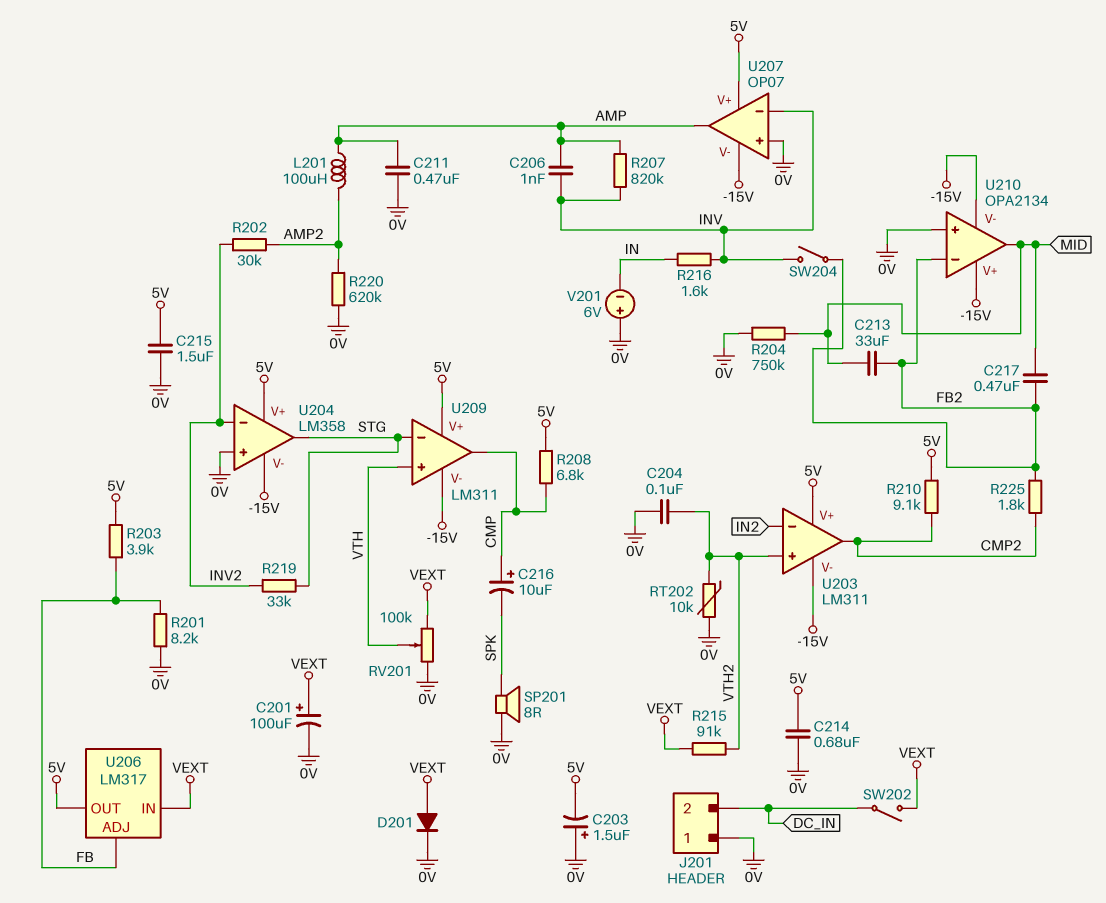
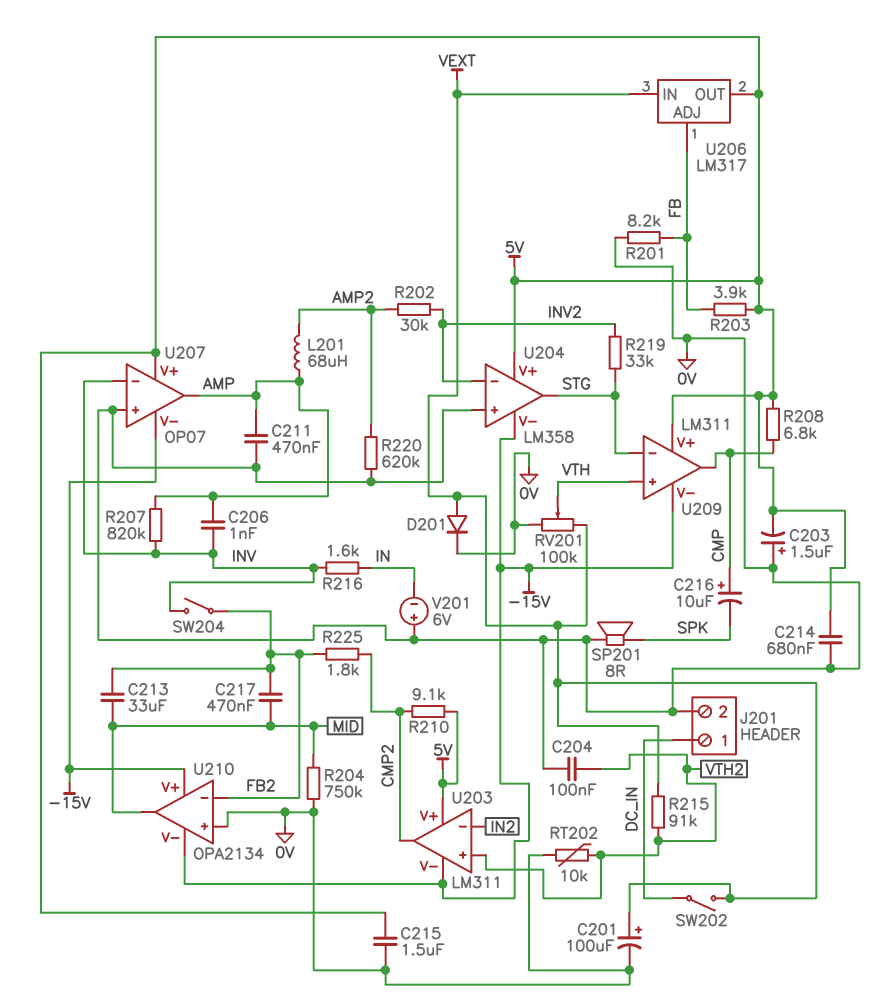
J201 pin 1: 0V -> DC_IN
J201 pin 2: DC_IN -> 0V
L201: 100uH (AMP, AMP2) -> 68uH (AMP, AMP2)

